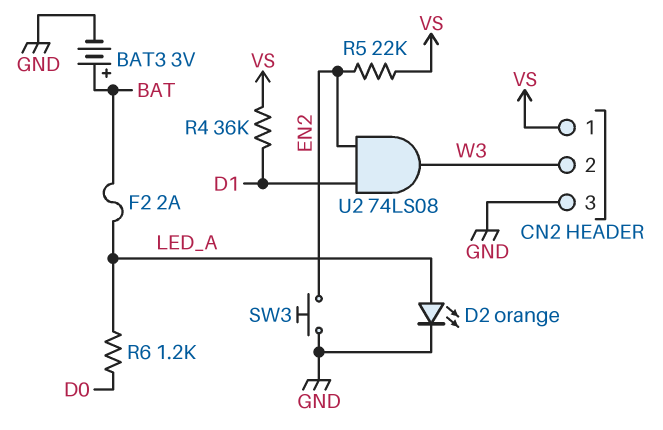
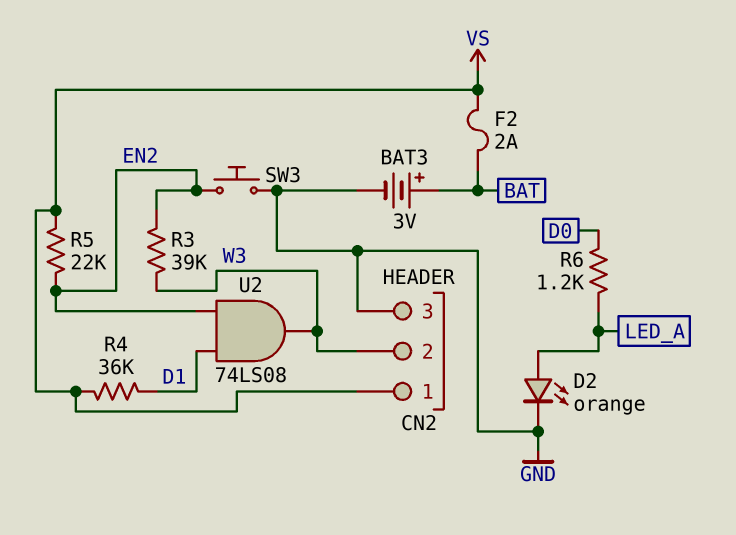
F2: 2A (BAT, LED_A) -> 2A (BAT, VS)
R3: none -> 39k (EN2, W3)

